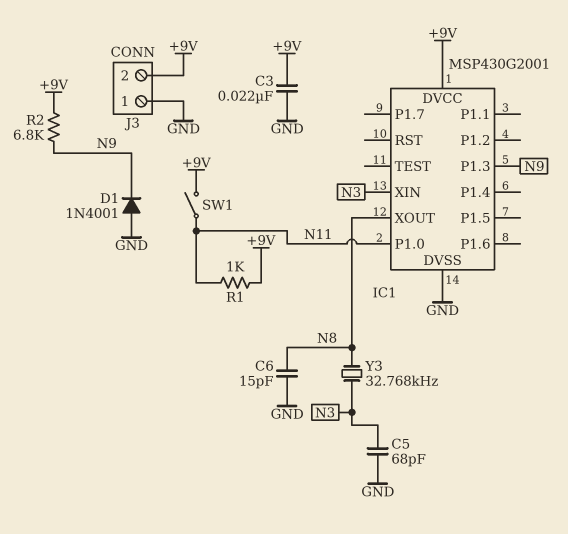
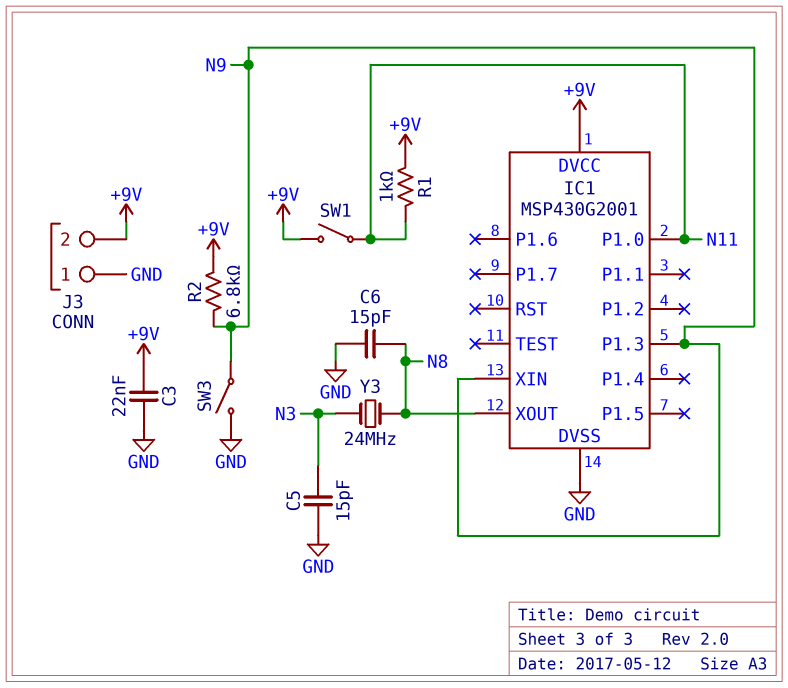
C5: 68pF (GND, N3) -> 15pF (GND, N3)
D1: diode 1N4001 (A GND, K N9) -> none
IC1 pin XIN: N3 -> N9
SW3: none -> switch (GND, N9)
Y3: 32.768kHz (N3, N8) -> 24MHz (N3, N8)

